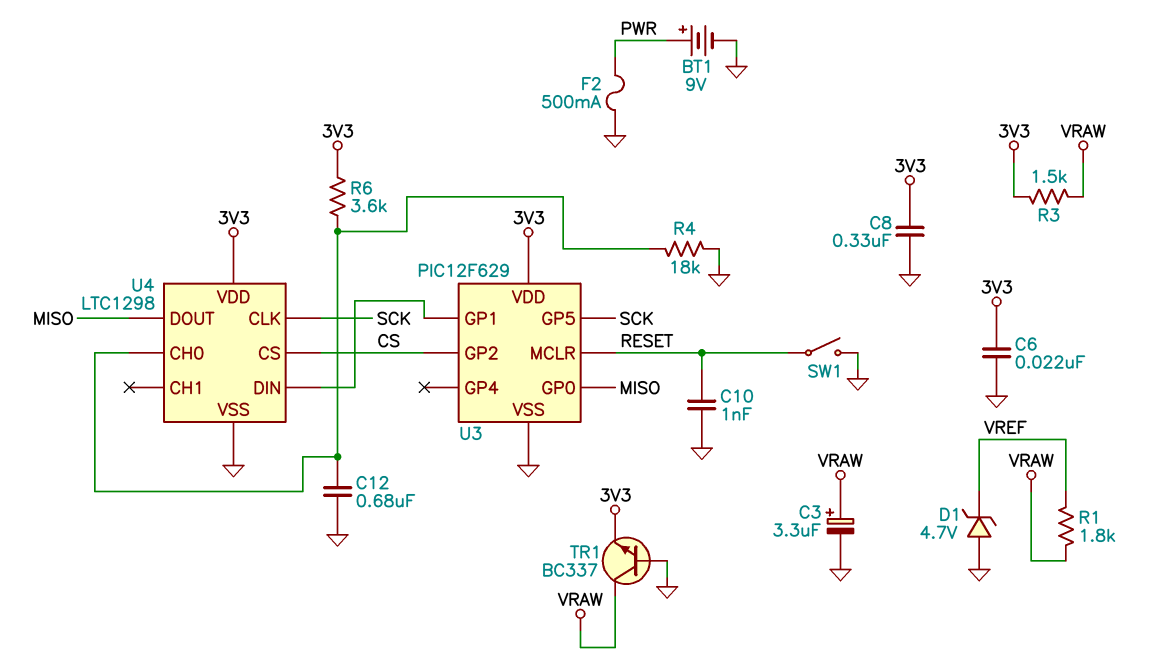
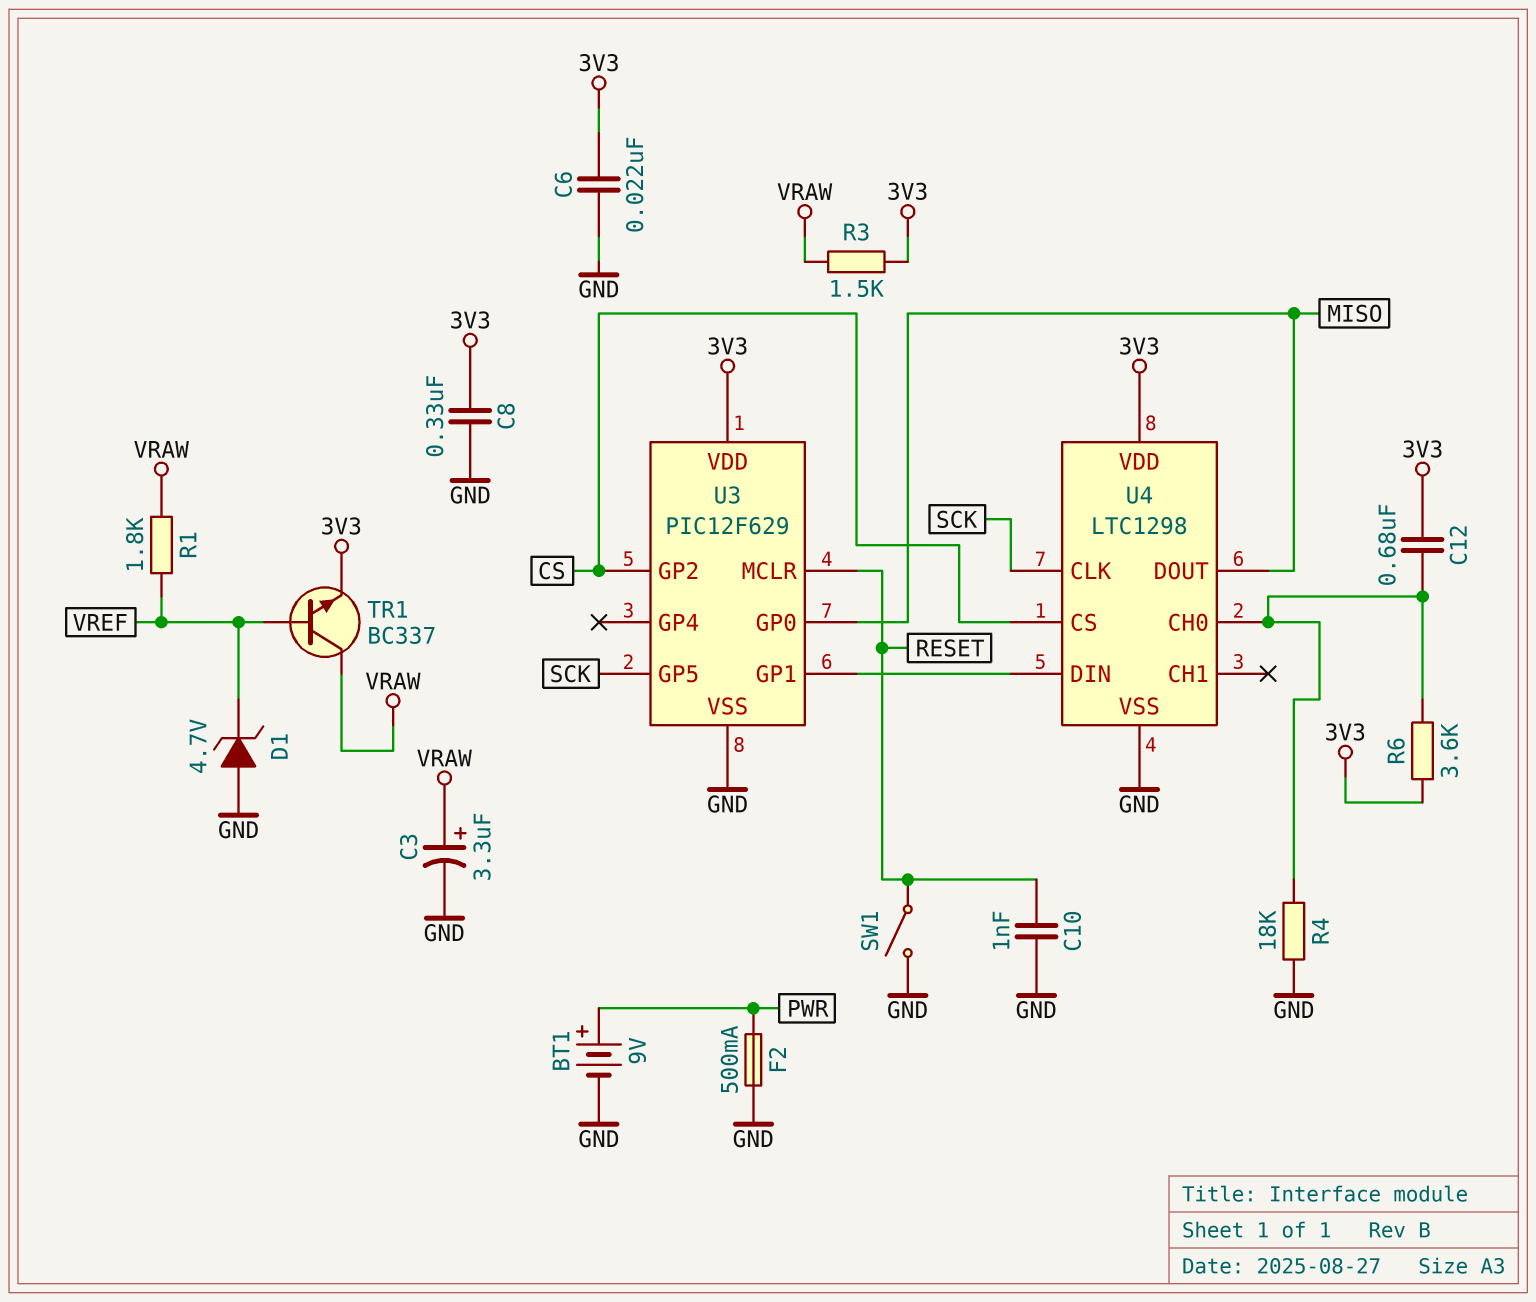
C12: 680nF (GND, U4/CH0) -> 680nF (3V3, U4/CH0)
TR1: NPN BC337 (B GND, C VRAW, E 3V3) -> NPN BC337 (B VREF, C VRAW, E 3V3)

